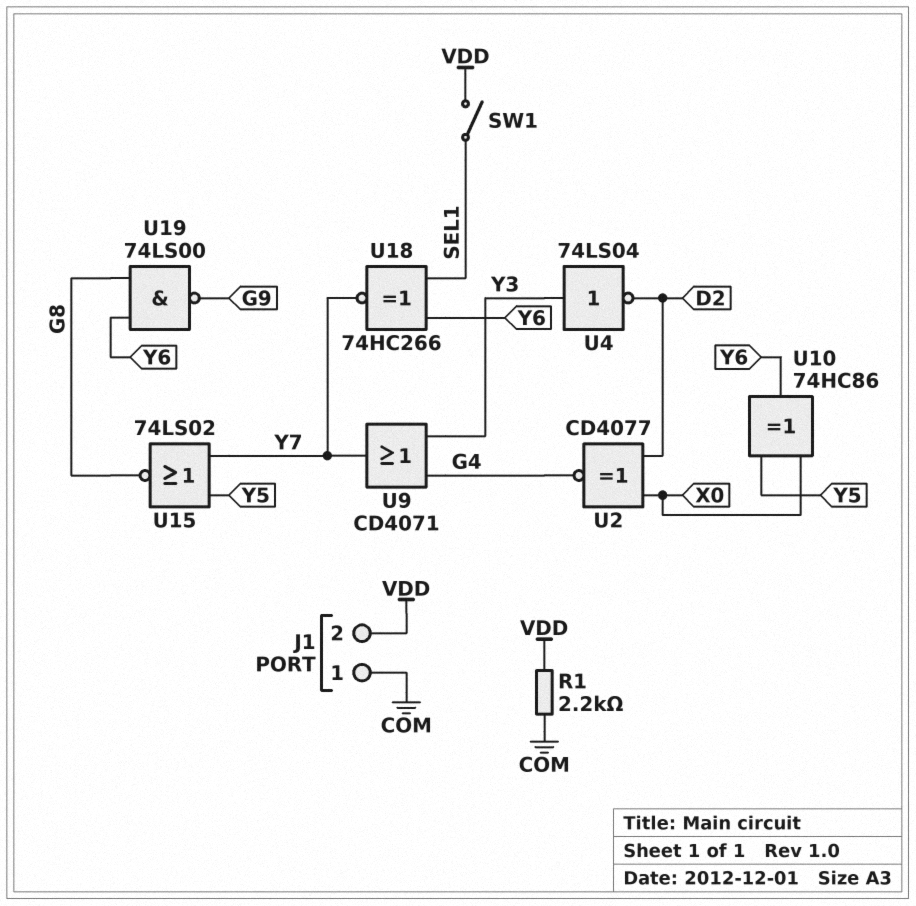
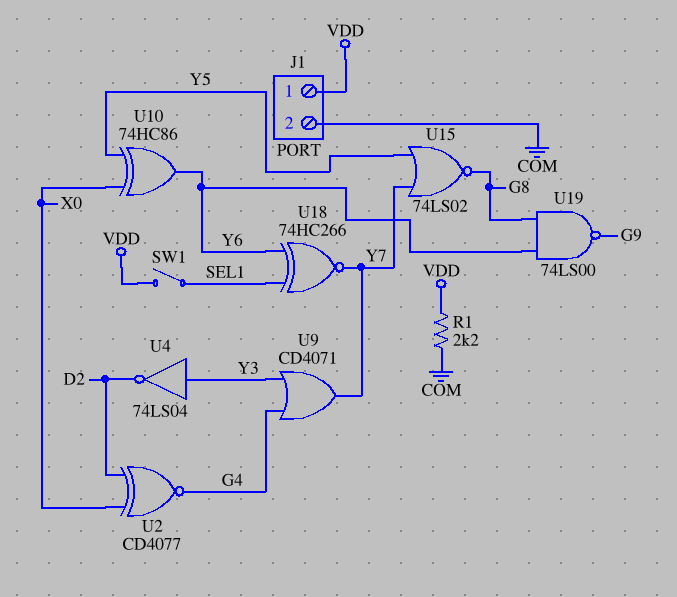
J1 pin 1: COM -> VDD
J1 pin 2: VDD -> COM

